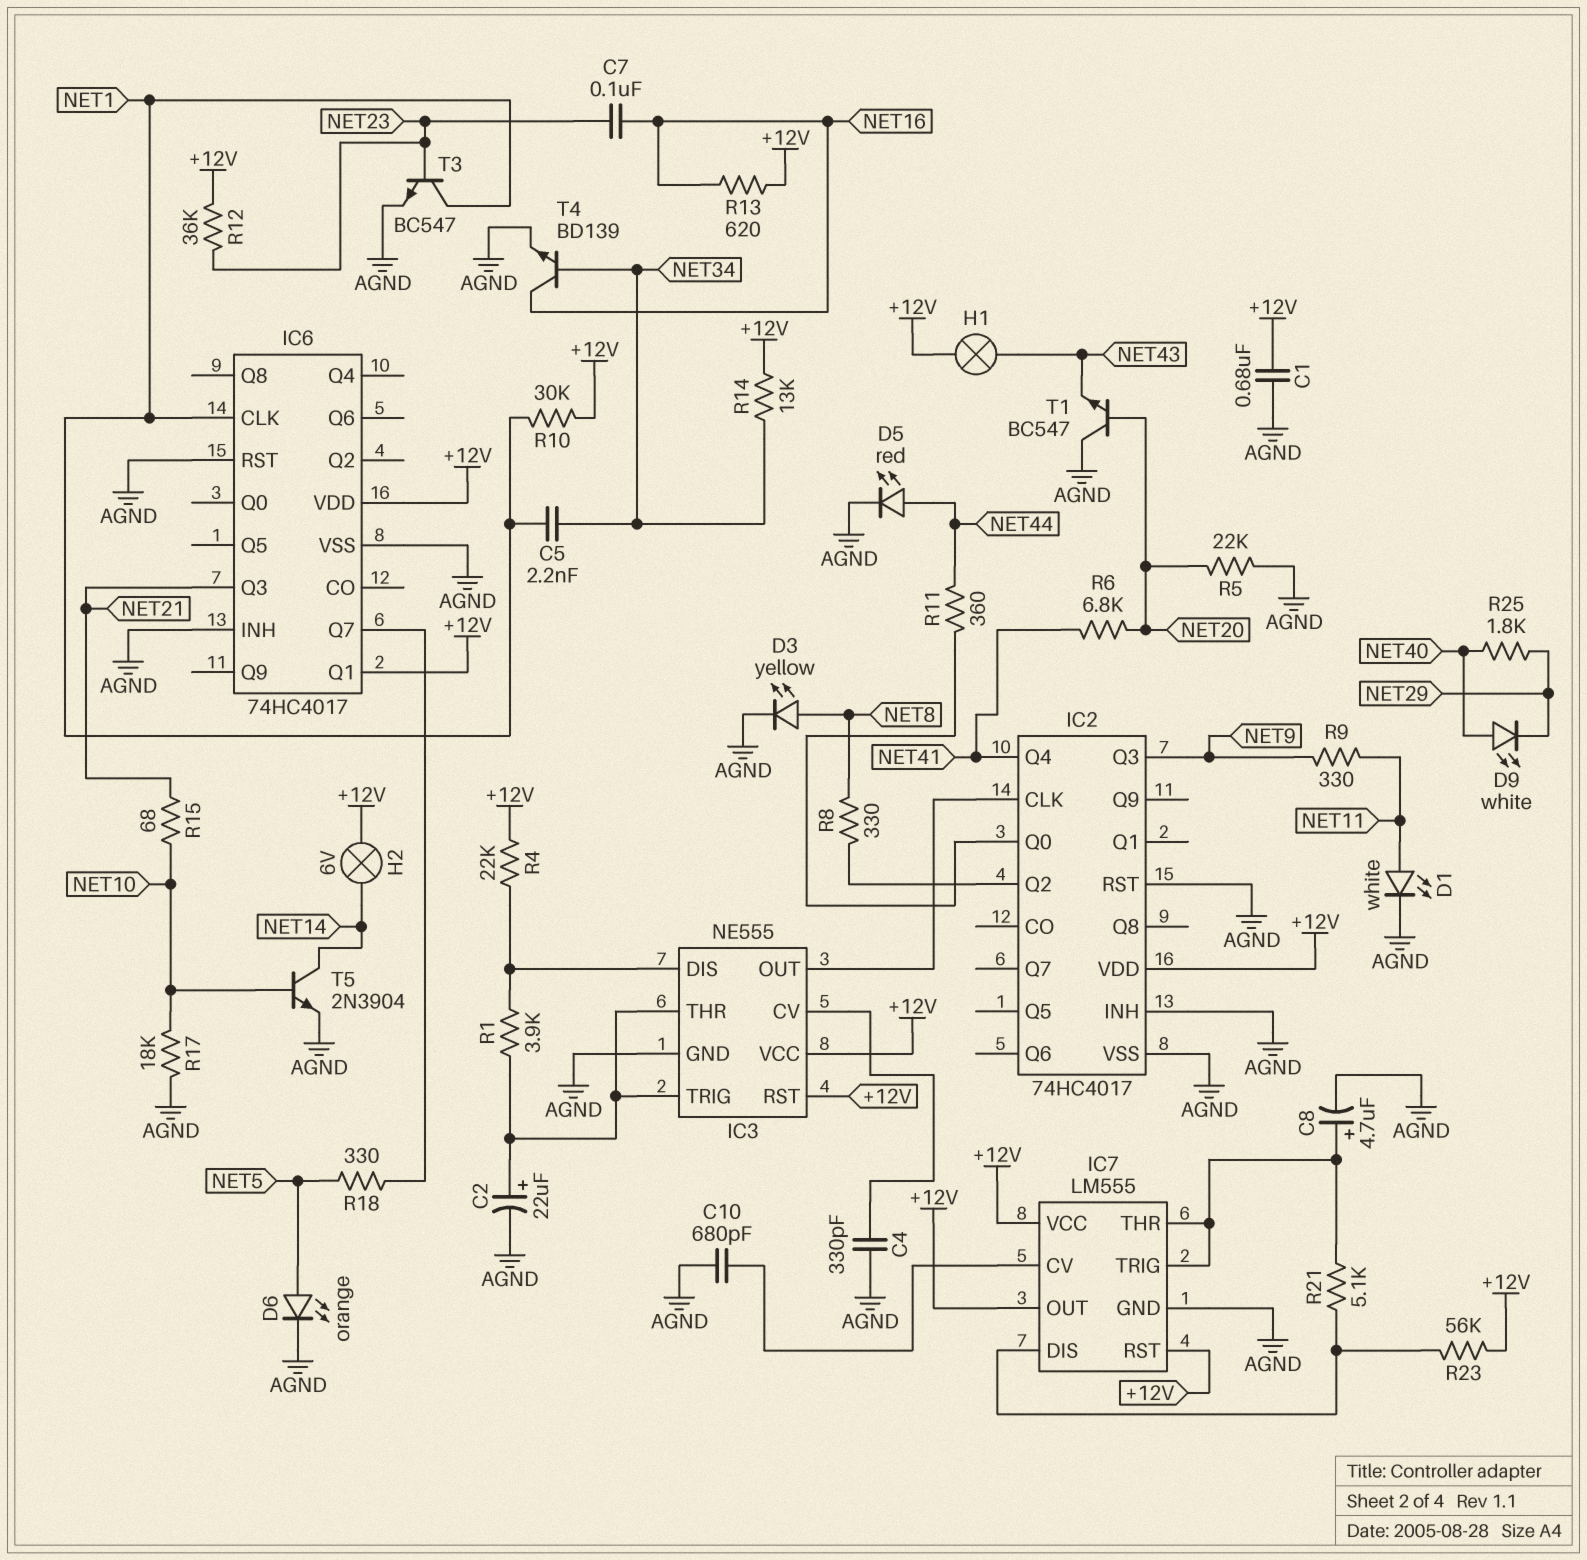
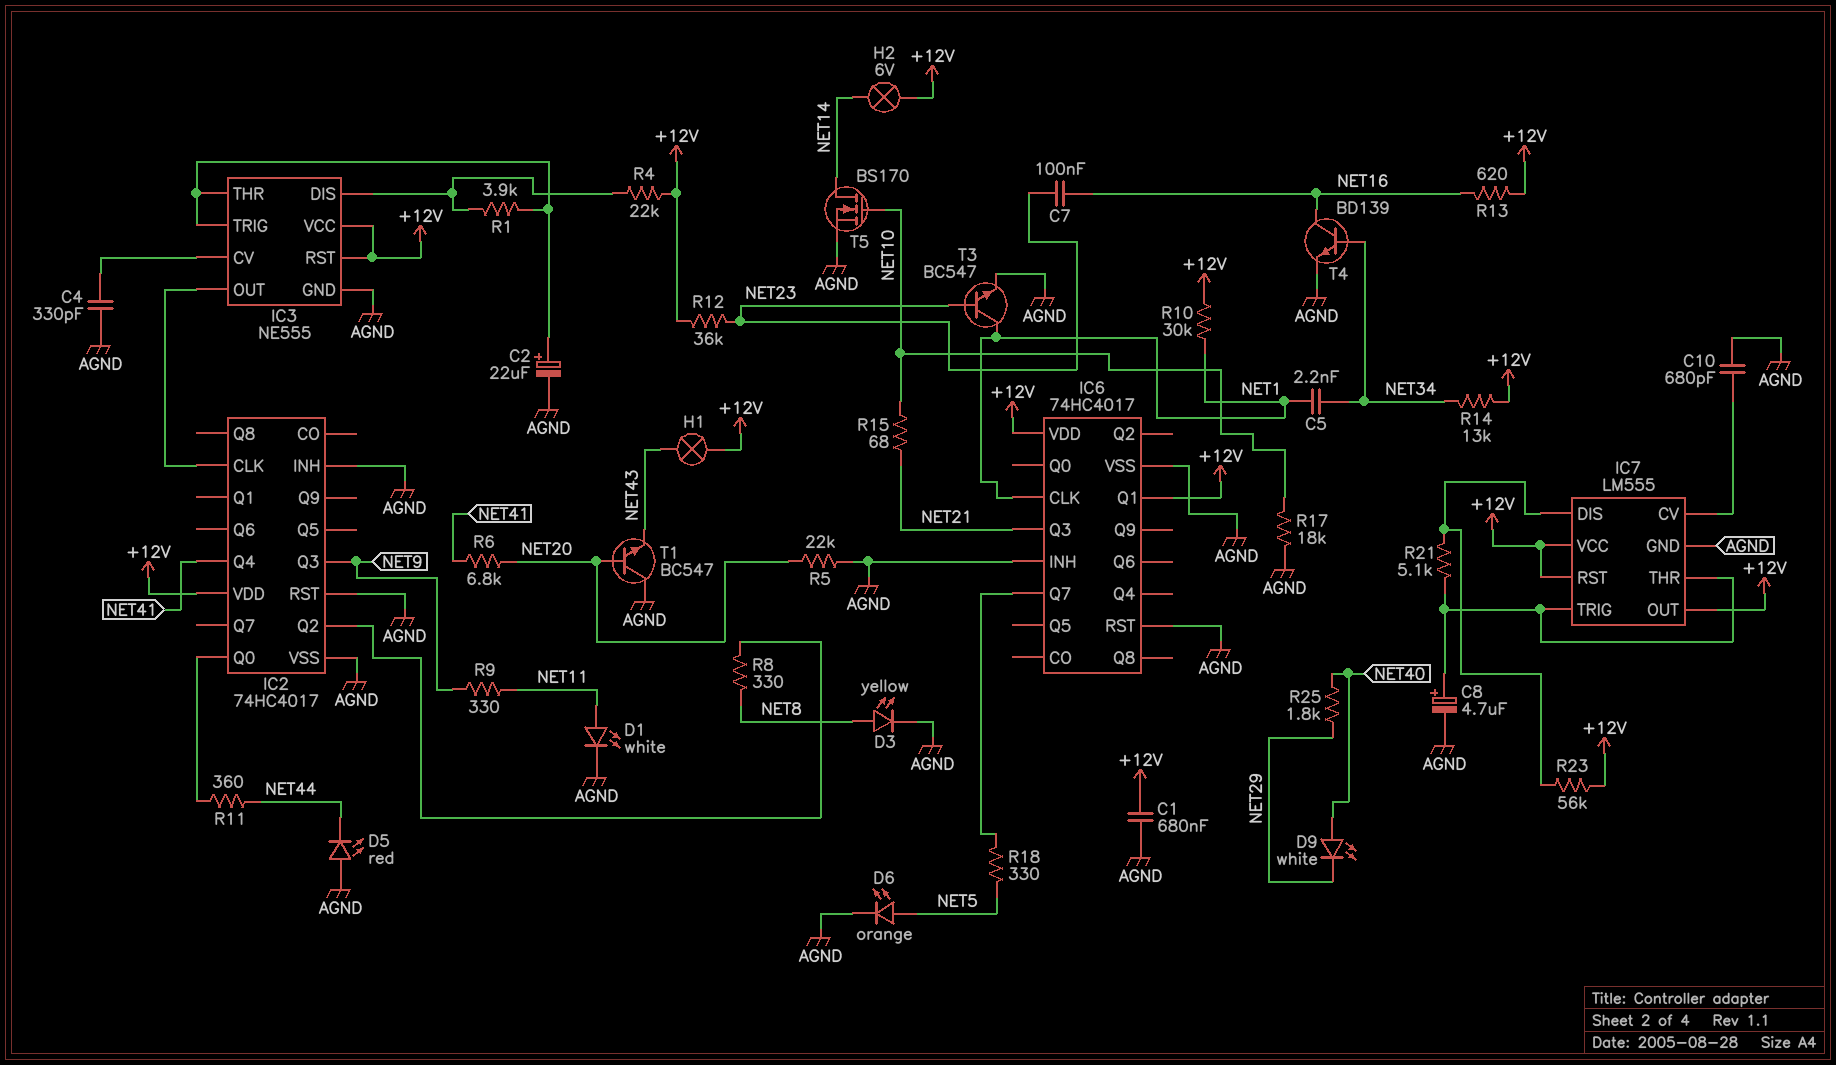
D5: LED red (A NET44, K AGND) -> LED red (A AGND, K NET44)
T5: NPN 2N3904 (B NET10, C NET14, E AGND) -> NMOS BS170 (G NET10, D NET14, S AGND)

